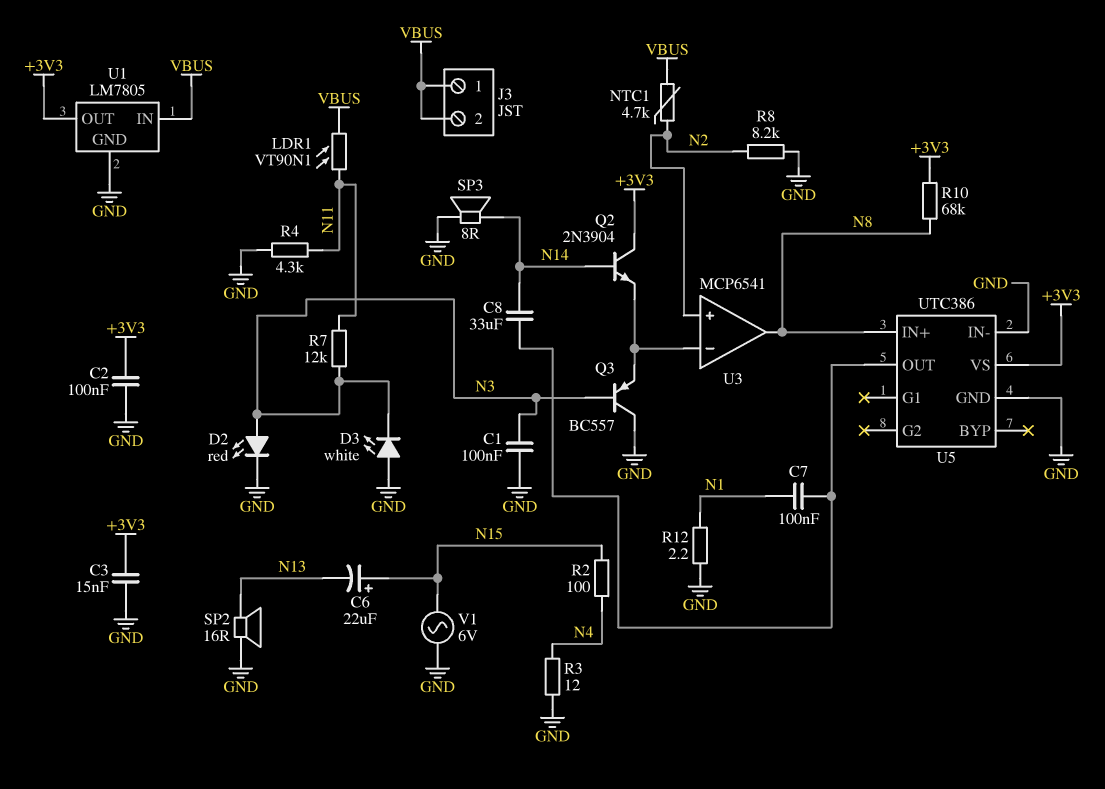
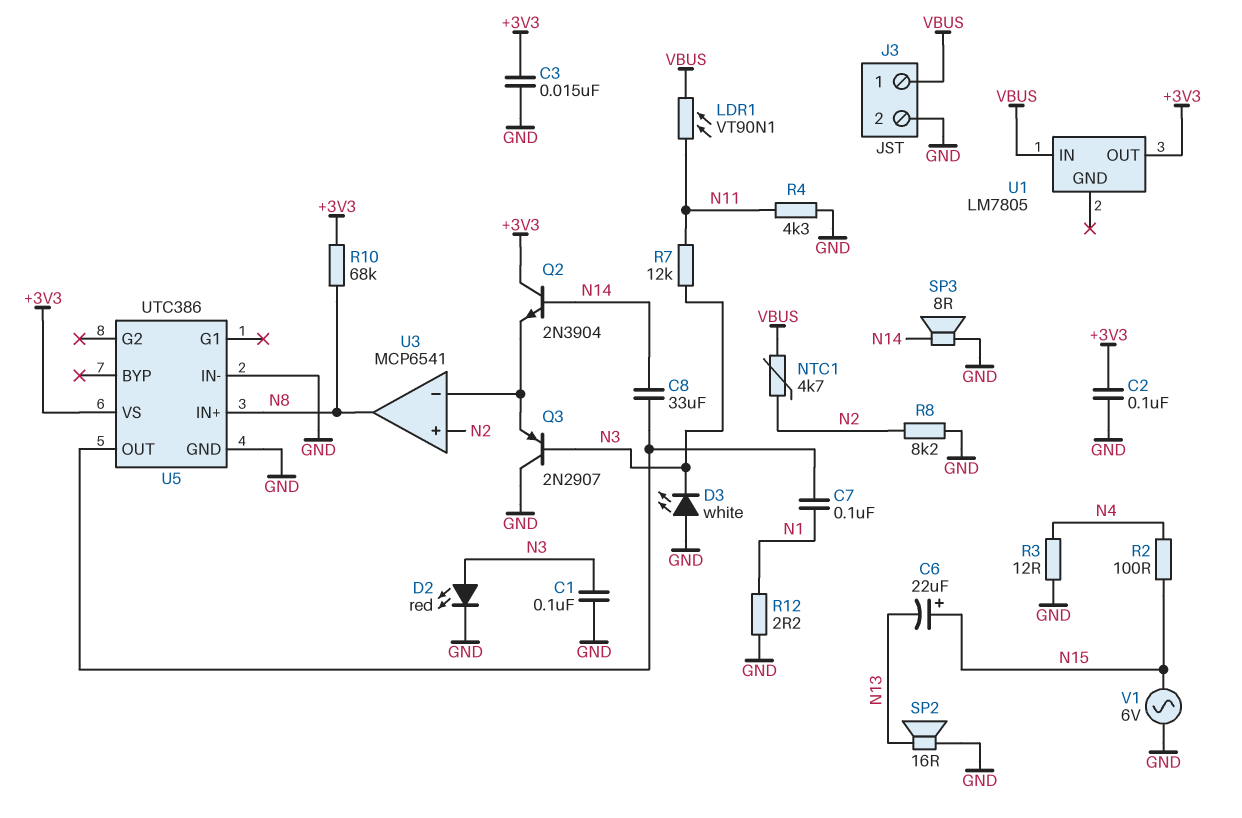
J3 pin 2: VBUS -> GND
Q3: PNP BC557 (B N3, C GND, E U3/in-) -> PNP 2N2907 (B N3, C GND, E U3/in-)
U1 pin GND: GND -> none

